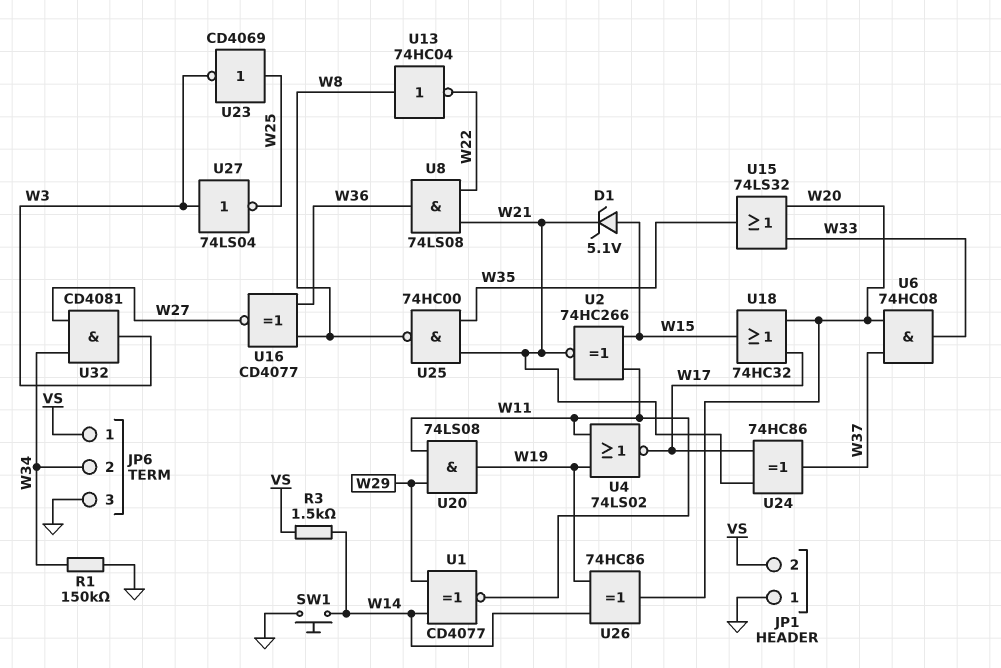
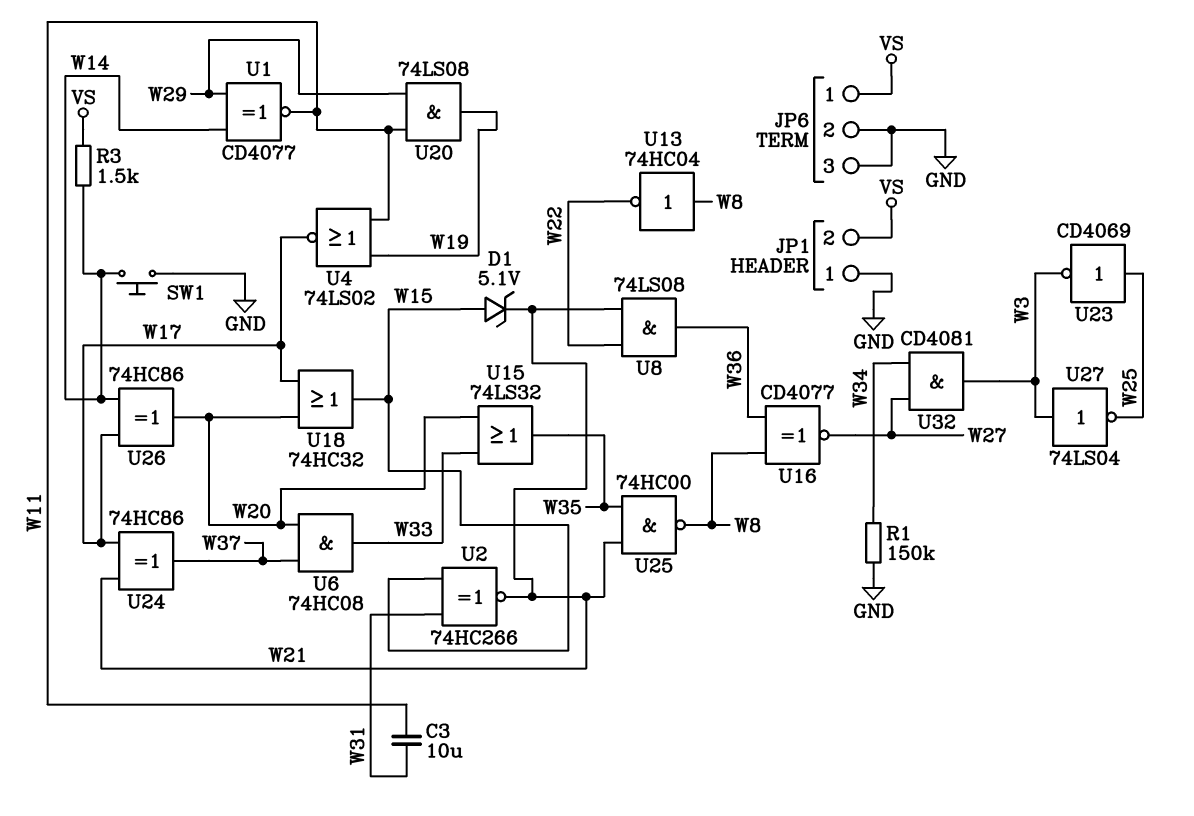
C3: none -> 10uF (W11, W31)
JP6 pin 2: W34 -> GND
U2: XNOR 74HC266 (in W11, in W15, out W21) -> XNOR 74HC266 (in W15, in W31, out W21)
U26: XOR 74HC86 (in W14, in W19, out W20) -> XOR 74HC86 (in W14, in W17, out W20)

